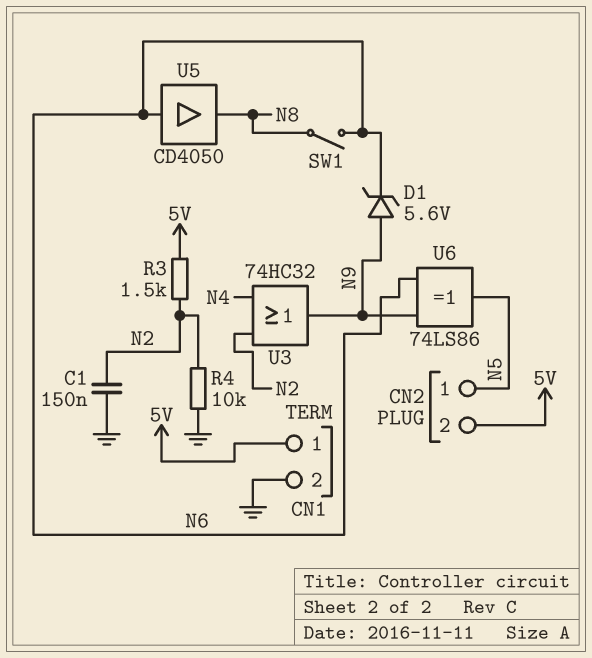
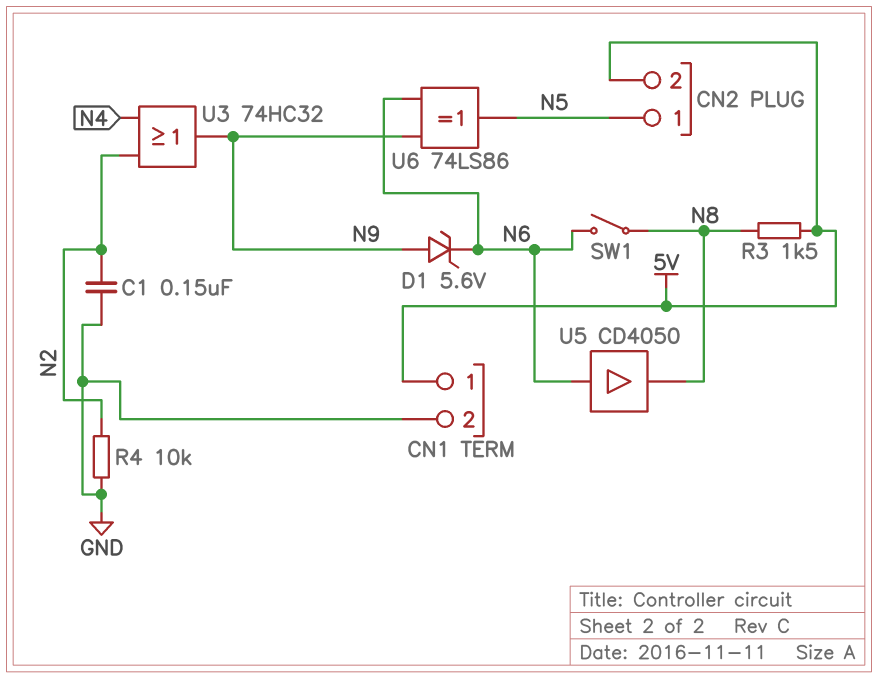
R3: 1.5k (5V, N2) -> 1.5k (5V, N8)

